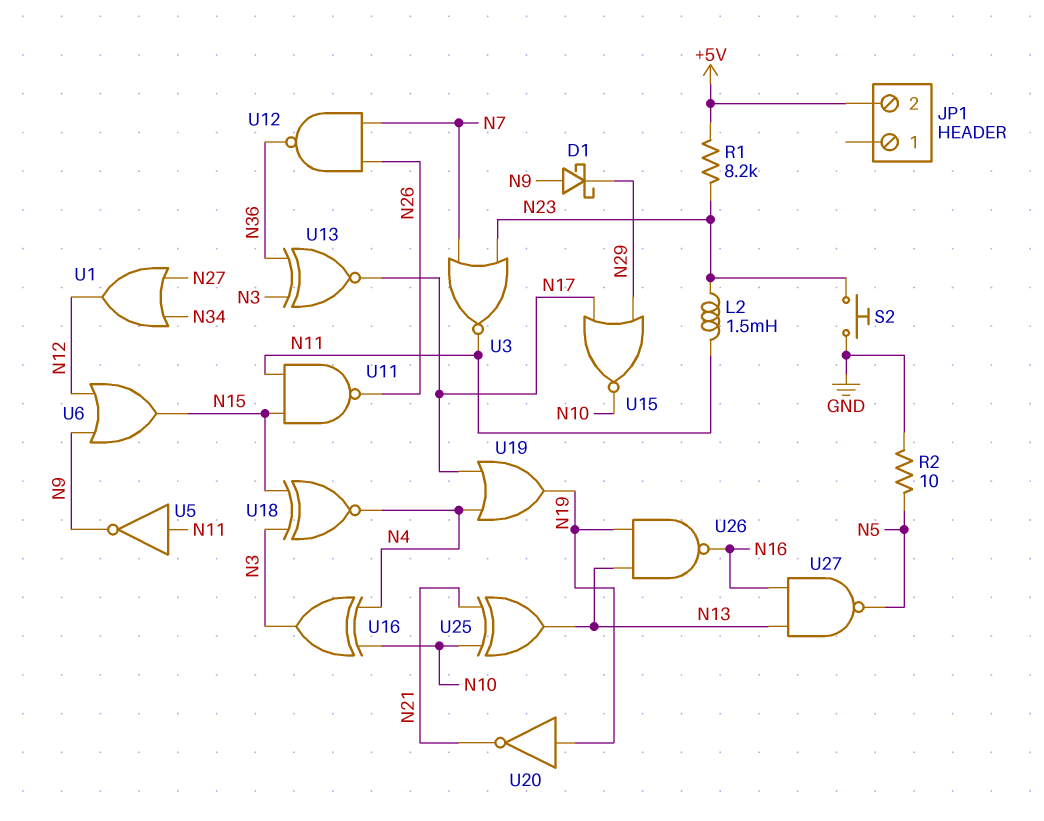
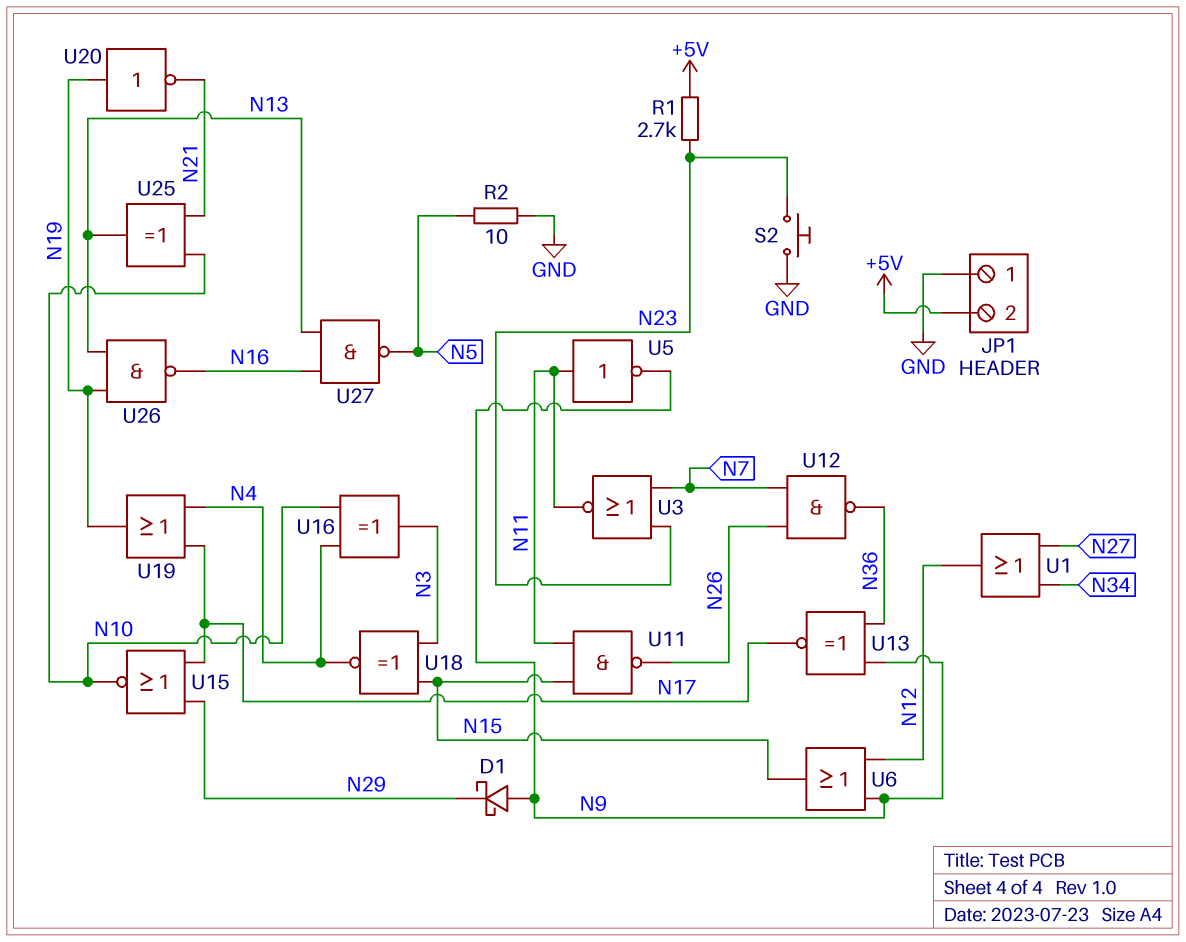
JP1 pin 1: none -> GND
L2: 1.5mH (N11, N23) -> none
R1: 8.2k (+5V, N23) -> 2.7k (+5V, N23)
U13: XNOR (in N3, in N36, out N17) -> XNOR (in N9, in N36, out N17)

